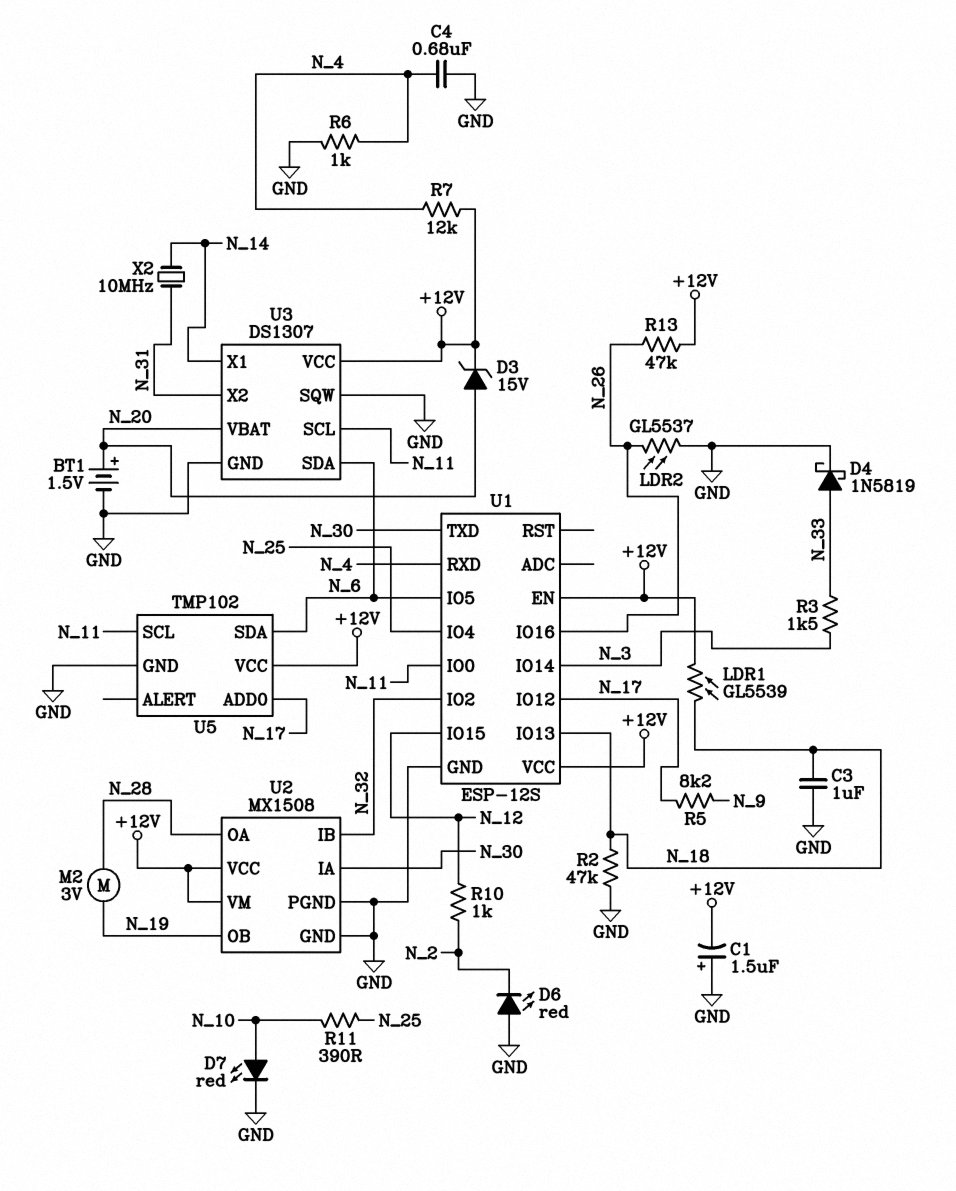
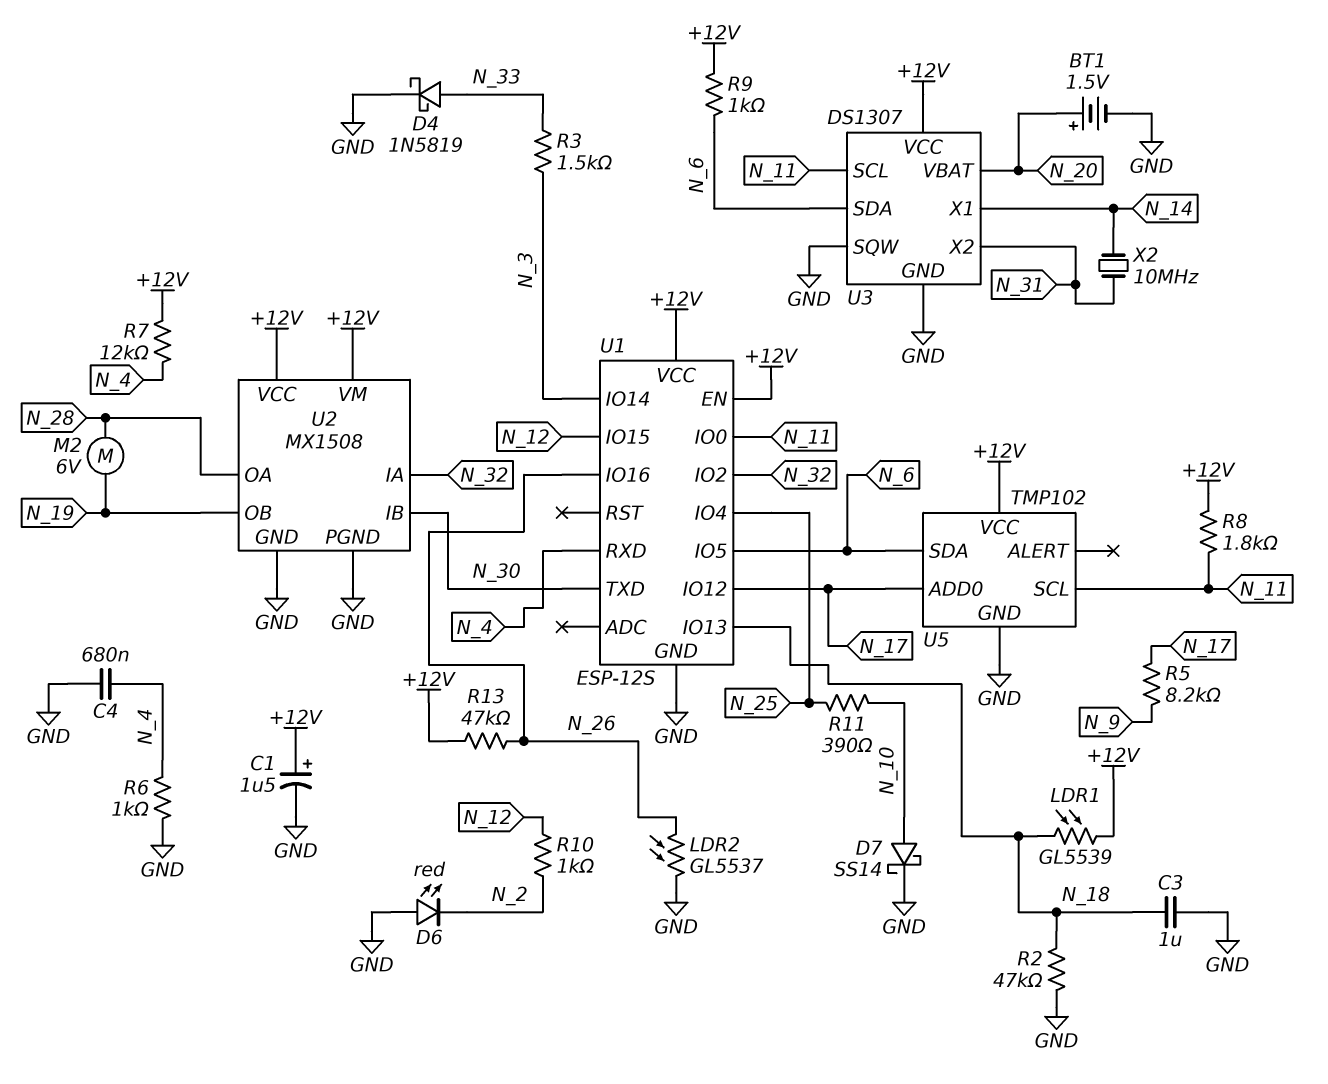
C1: 1.5uF (plus GND, minus +12V) -> 1.5uF (plus +12V, minus GND)
D3: zener 15V (A N_20, K +12V) -> none
D7: LED red (A N_10, K GND) -> schottky SS14 (A N_10, K GND)
M2: motor 3V (N_19, N_28) -> motor 6V (N_19, N_28)
R8: none -> 1.8k (+12V, N_11)
R9: none -> 1k (+12V, N_6)
U2 pin IA: N_30 -> N_32
U2 pin IB: N_32 -> N_30

